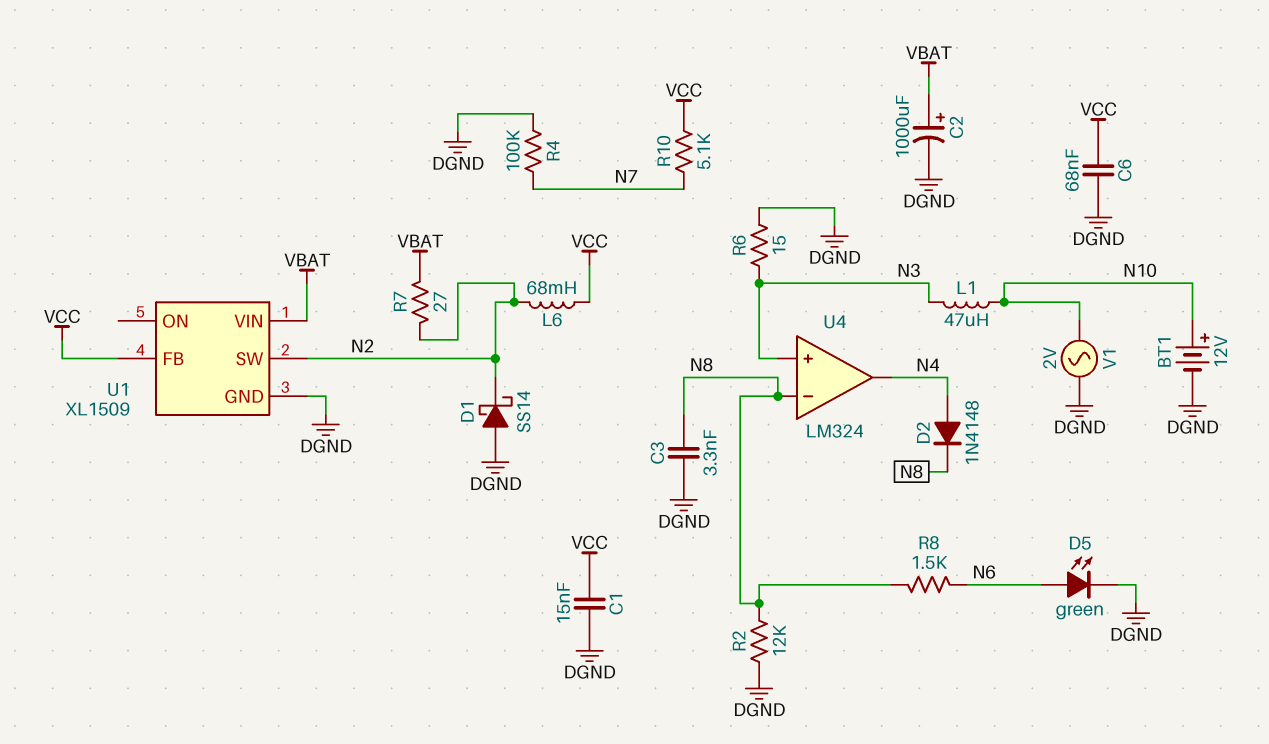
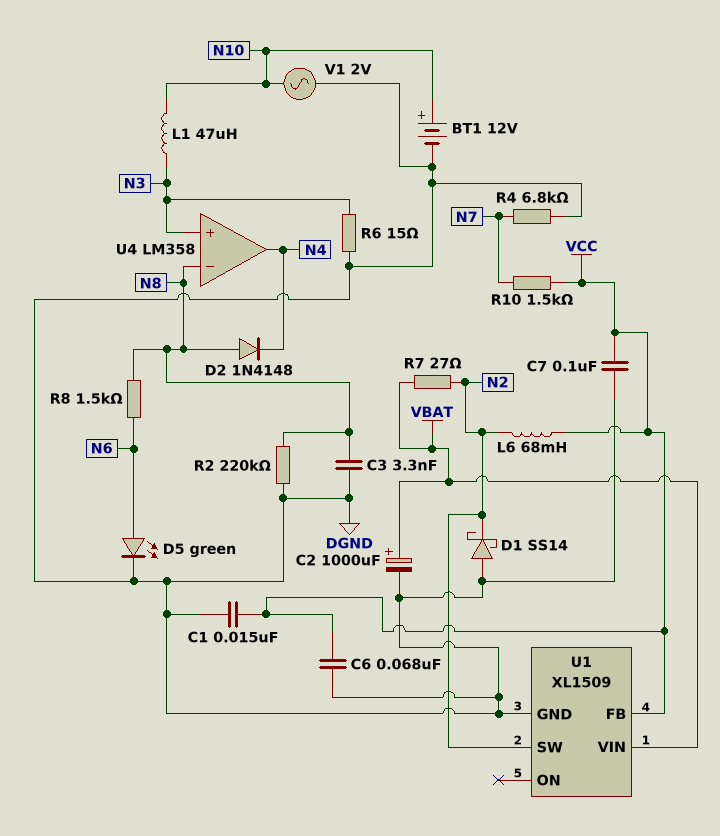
C7: none -> 100nF (DGND, VCC)
D2: diode 1N4148 (A N4, K N8) -> diode 1N4148 (A N8, K N4)
R2: 12k (DGND, N8) -> 220k (DGND, N8)
R4: 100k (DGND, N7) -> 6.8k (DGND, N7)
R10: 5.1k (N7, VCC) -> 1.5k (N7, VCC)
U4: LM324 -> LM358

